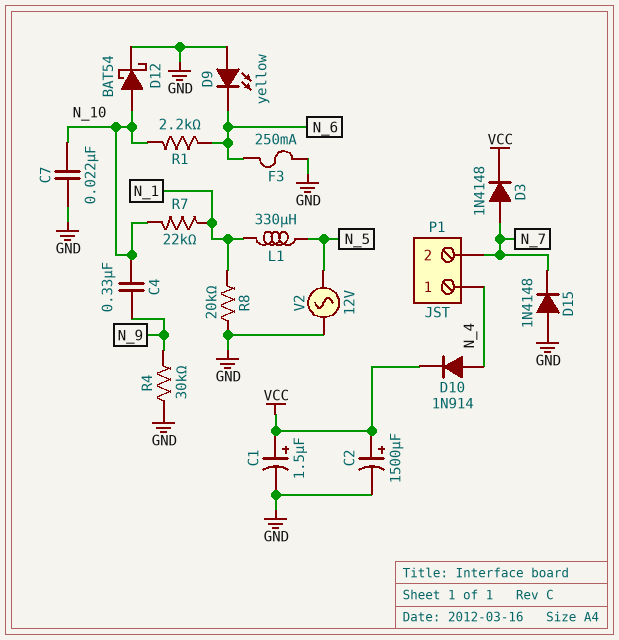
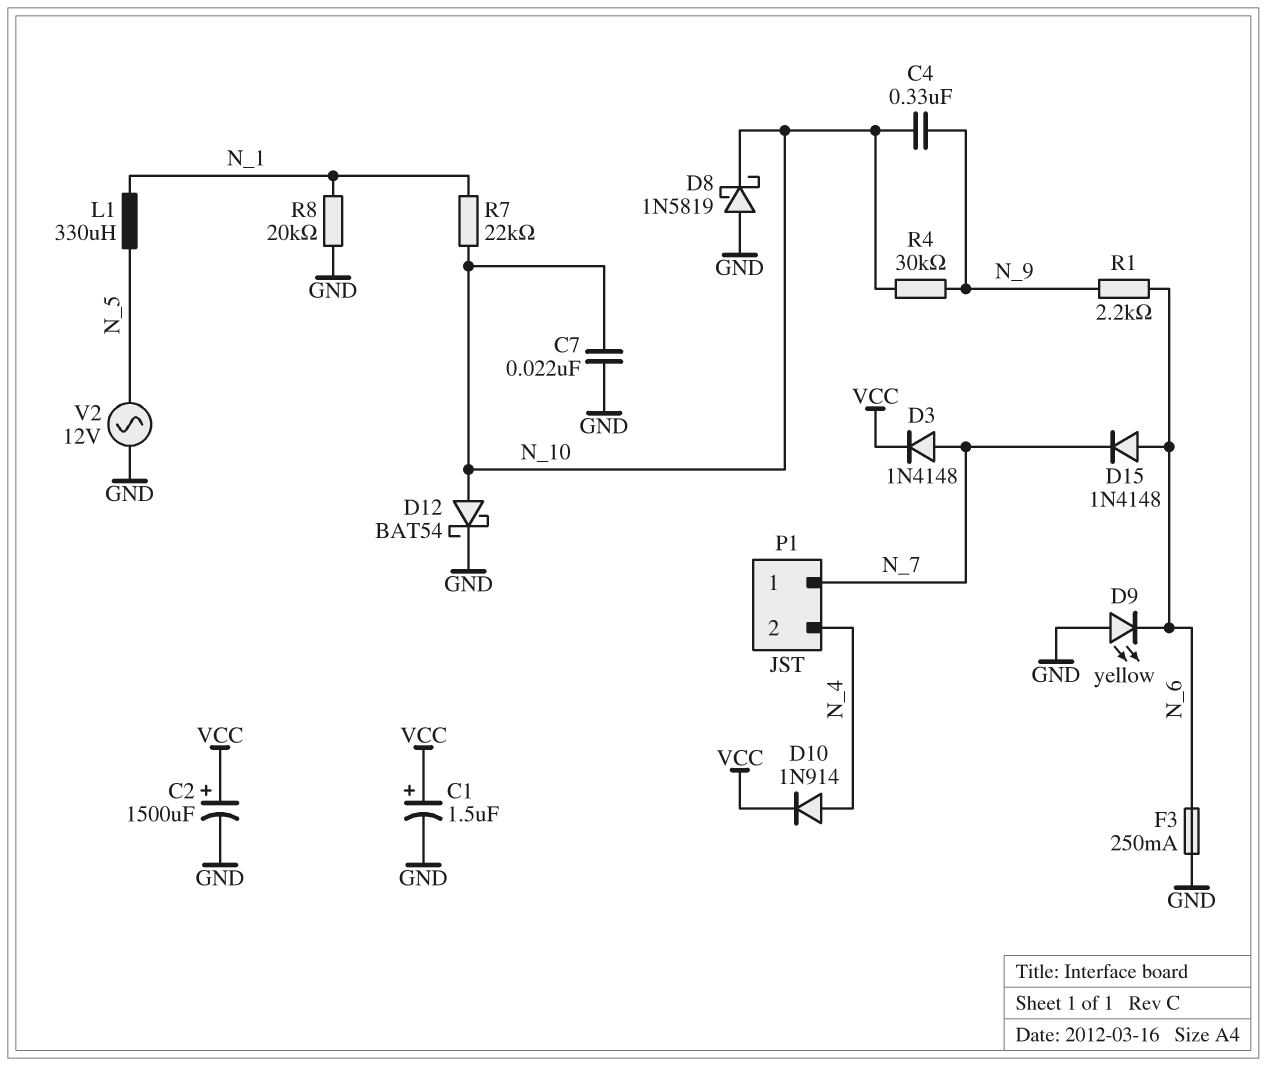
D8: none -> schottky 1N5819 (A GND, K N_10)
D15: diode 1N4148 (A GND, K N_7) -> diode 1N4148 (A N_6, K N_7)
P1 pin 1: N_4 -> N_7
P1 pin 2: N_7 -> N_4
R1: 2.2k (N_6, N_10) -> 2.2k (N_6, N_9)
R4: 30k (GND, N_9) -> 30k (N_9, N_10)

